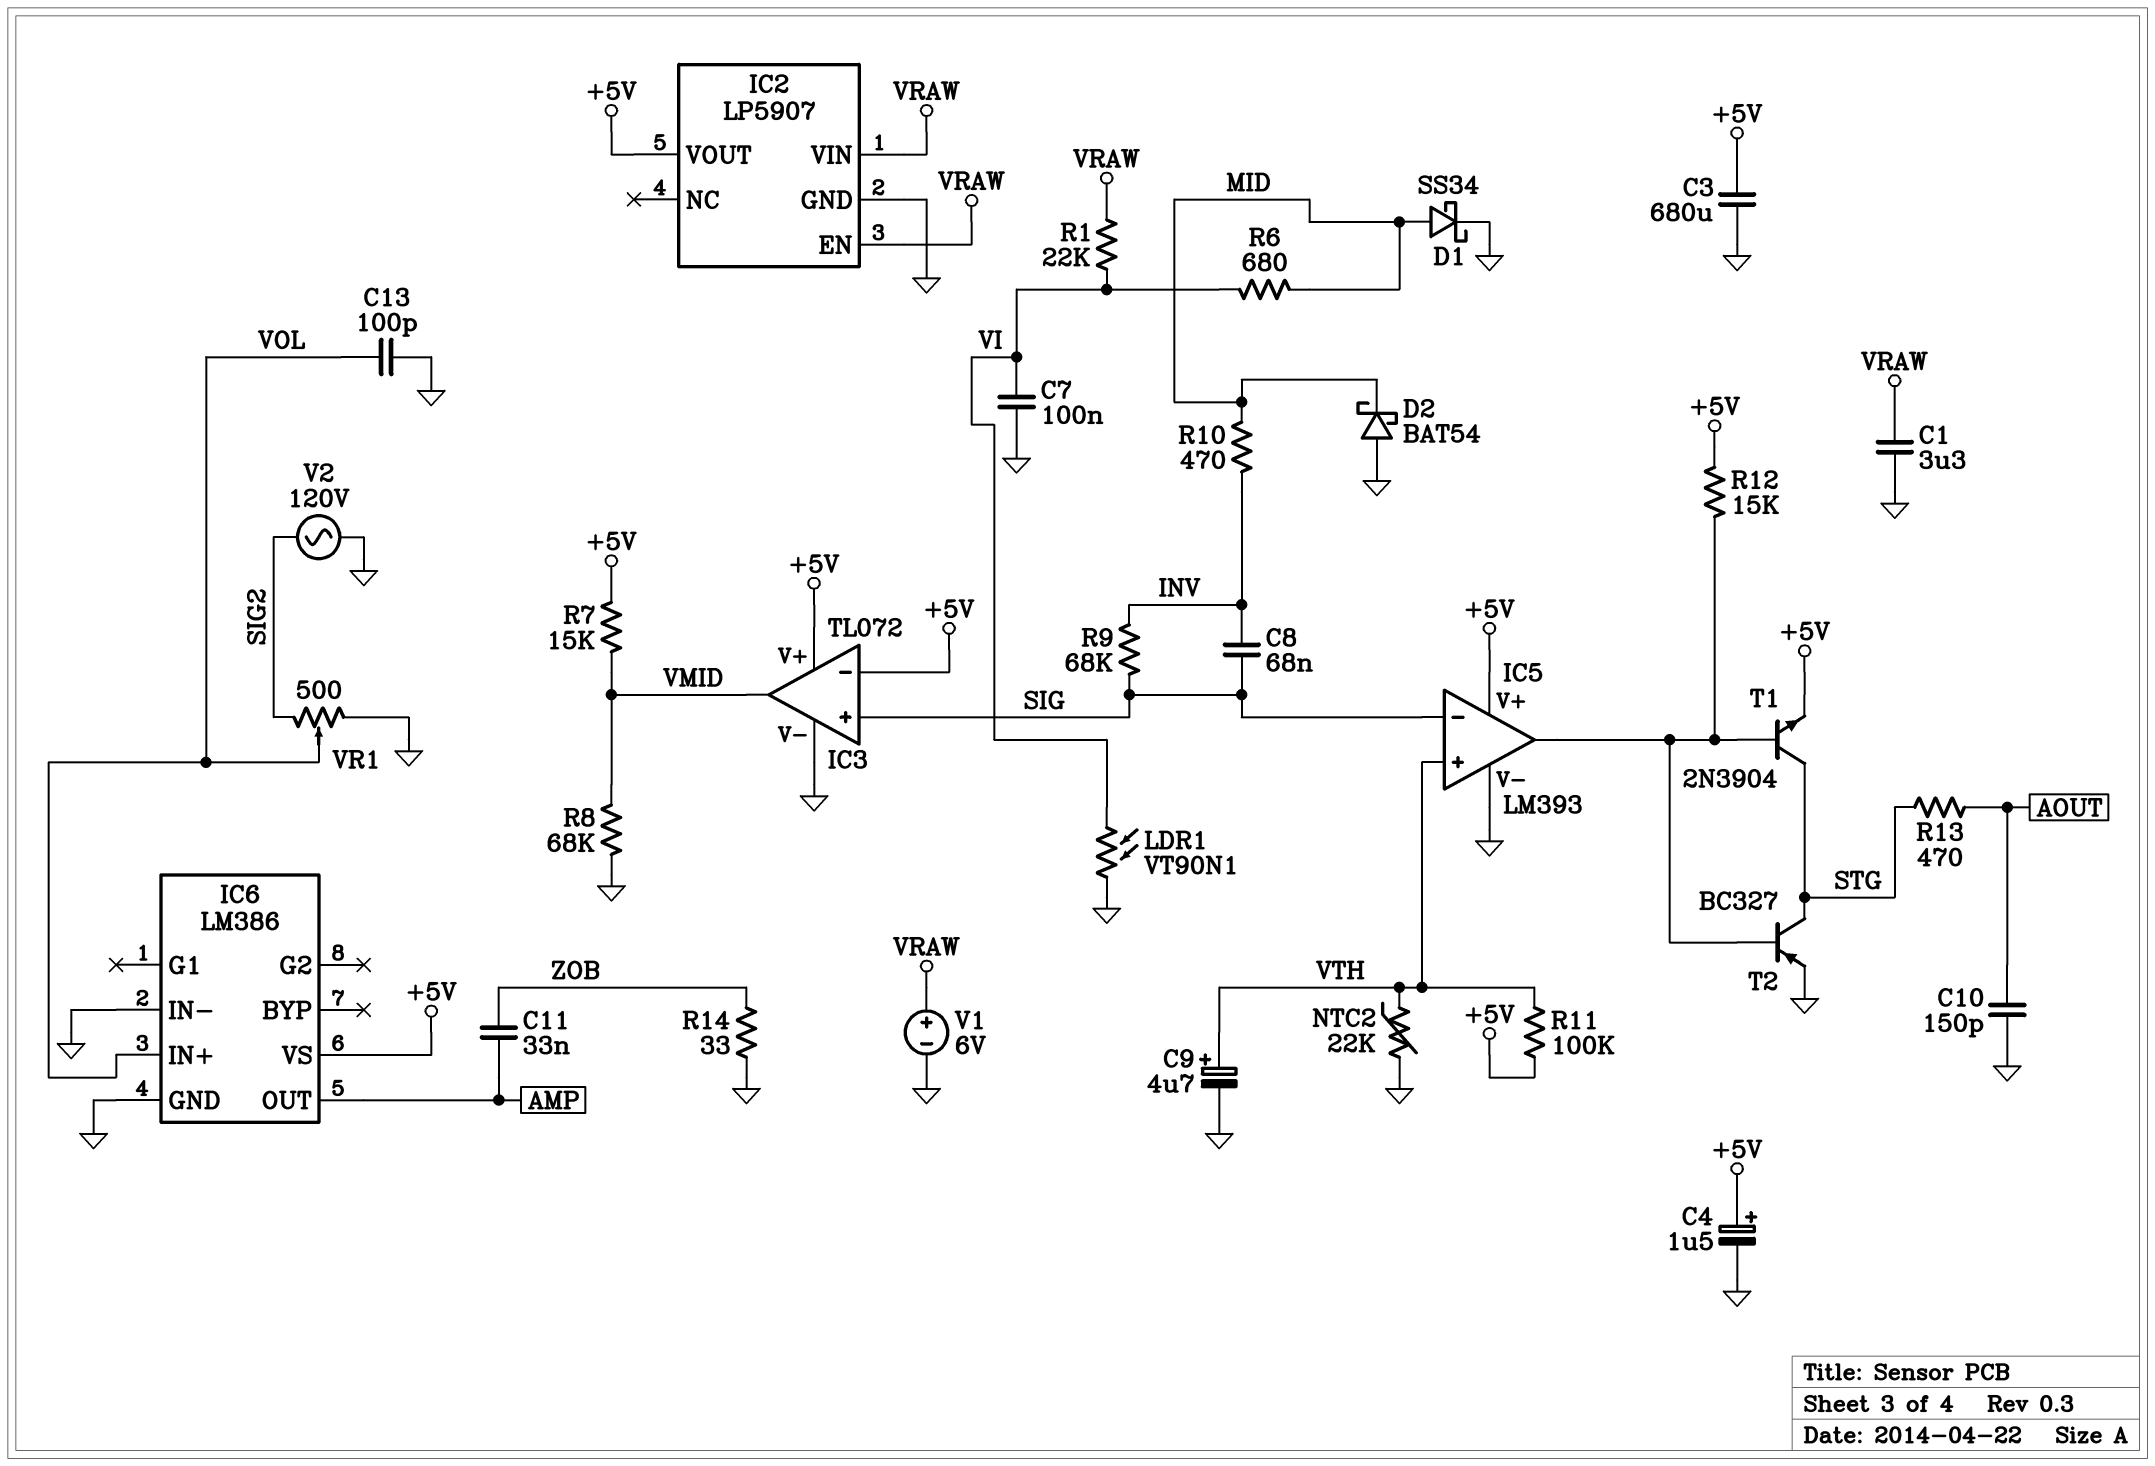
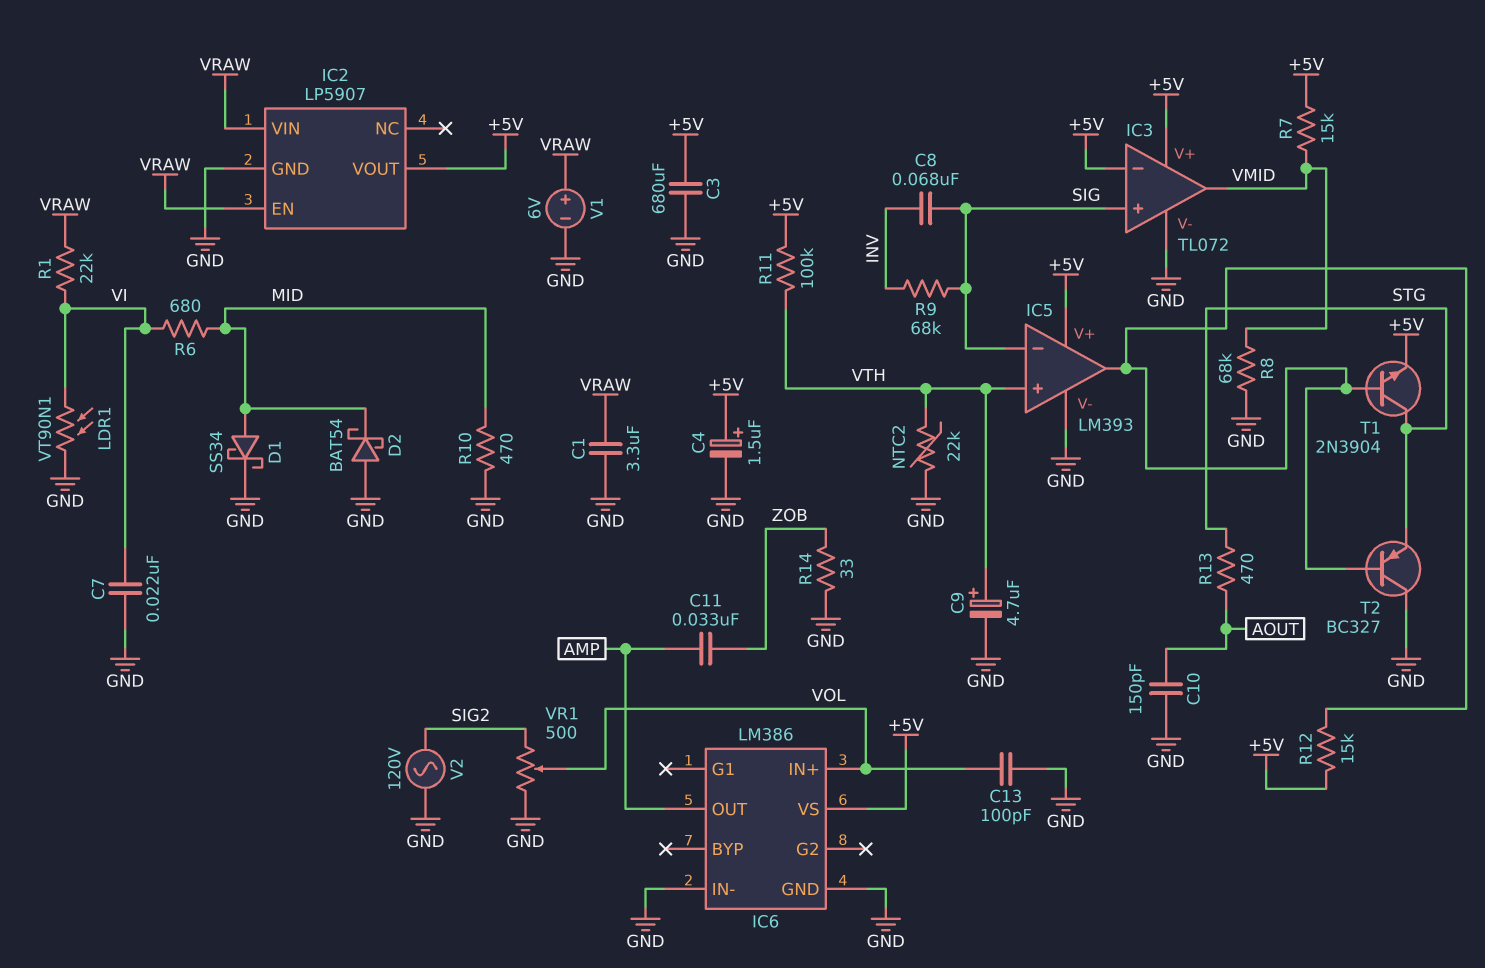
C7: 100nF (GND, VI) -> 22nF (GND, VI)
R10: 470 (INV, MID) -> 470 (GND, MID)
T2: PNP BC327 (B IC5/out, C STG, E GND) -> PNP BC327 (B IC5/out, C GND, E STG)

